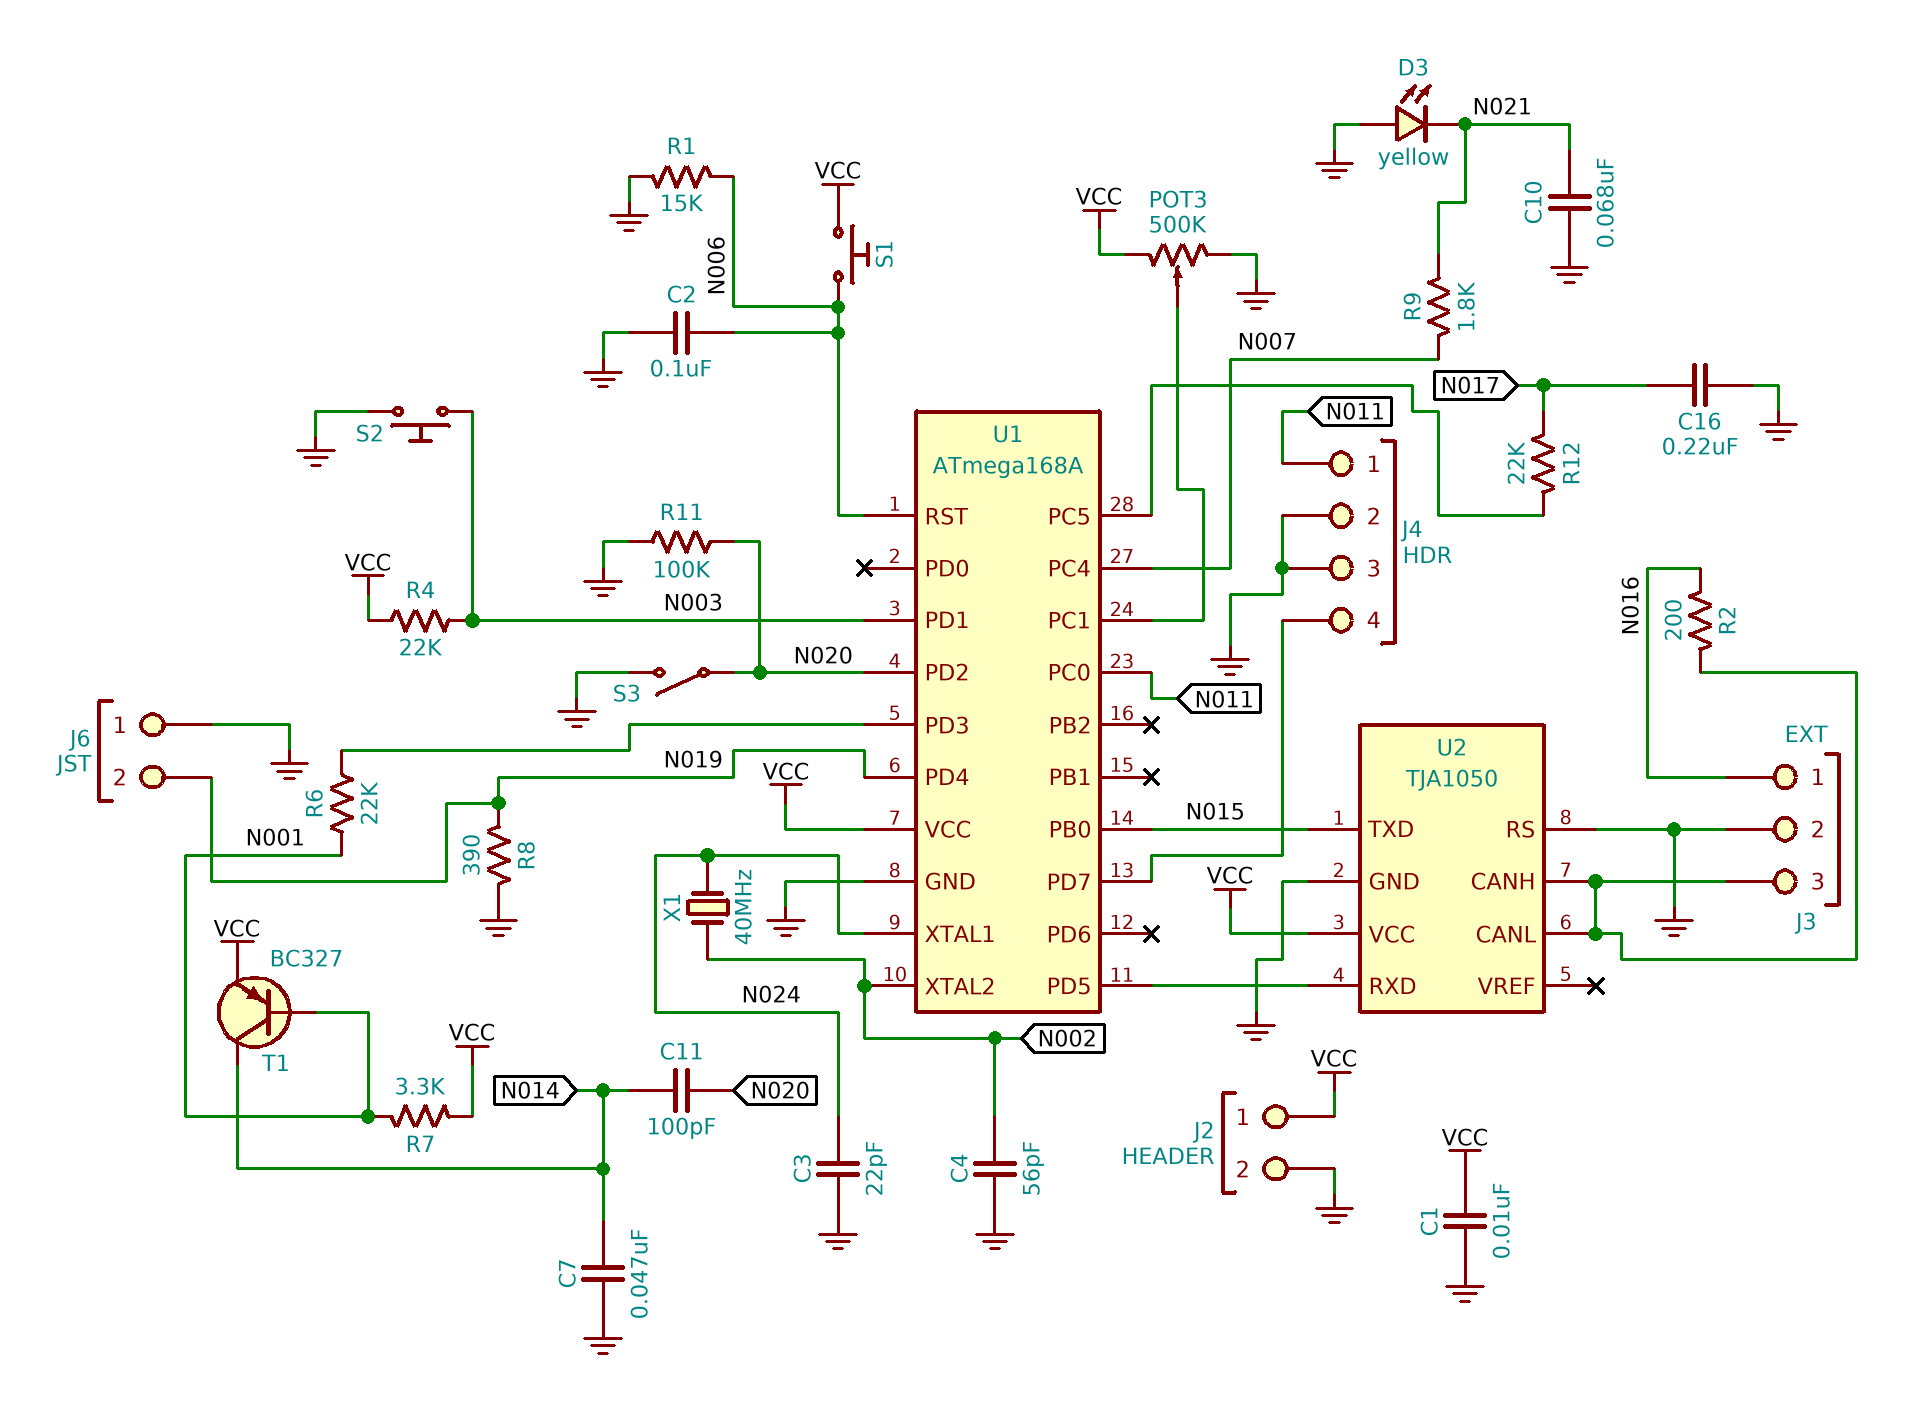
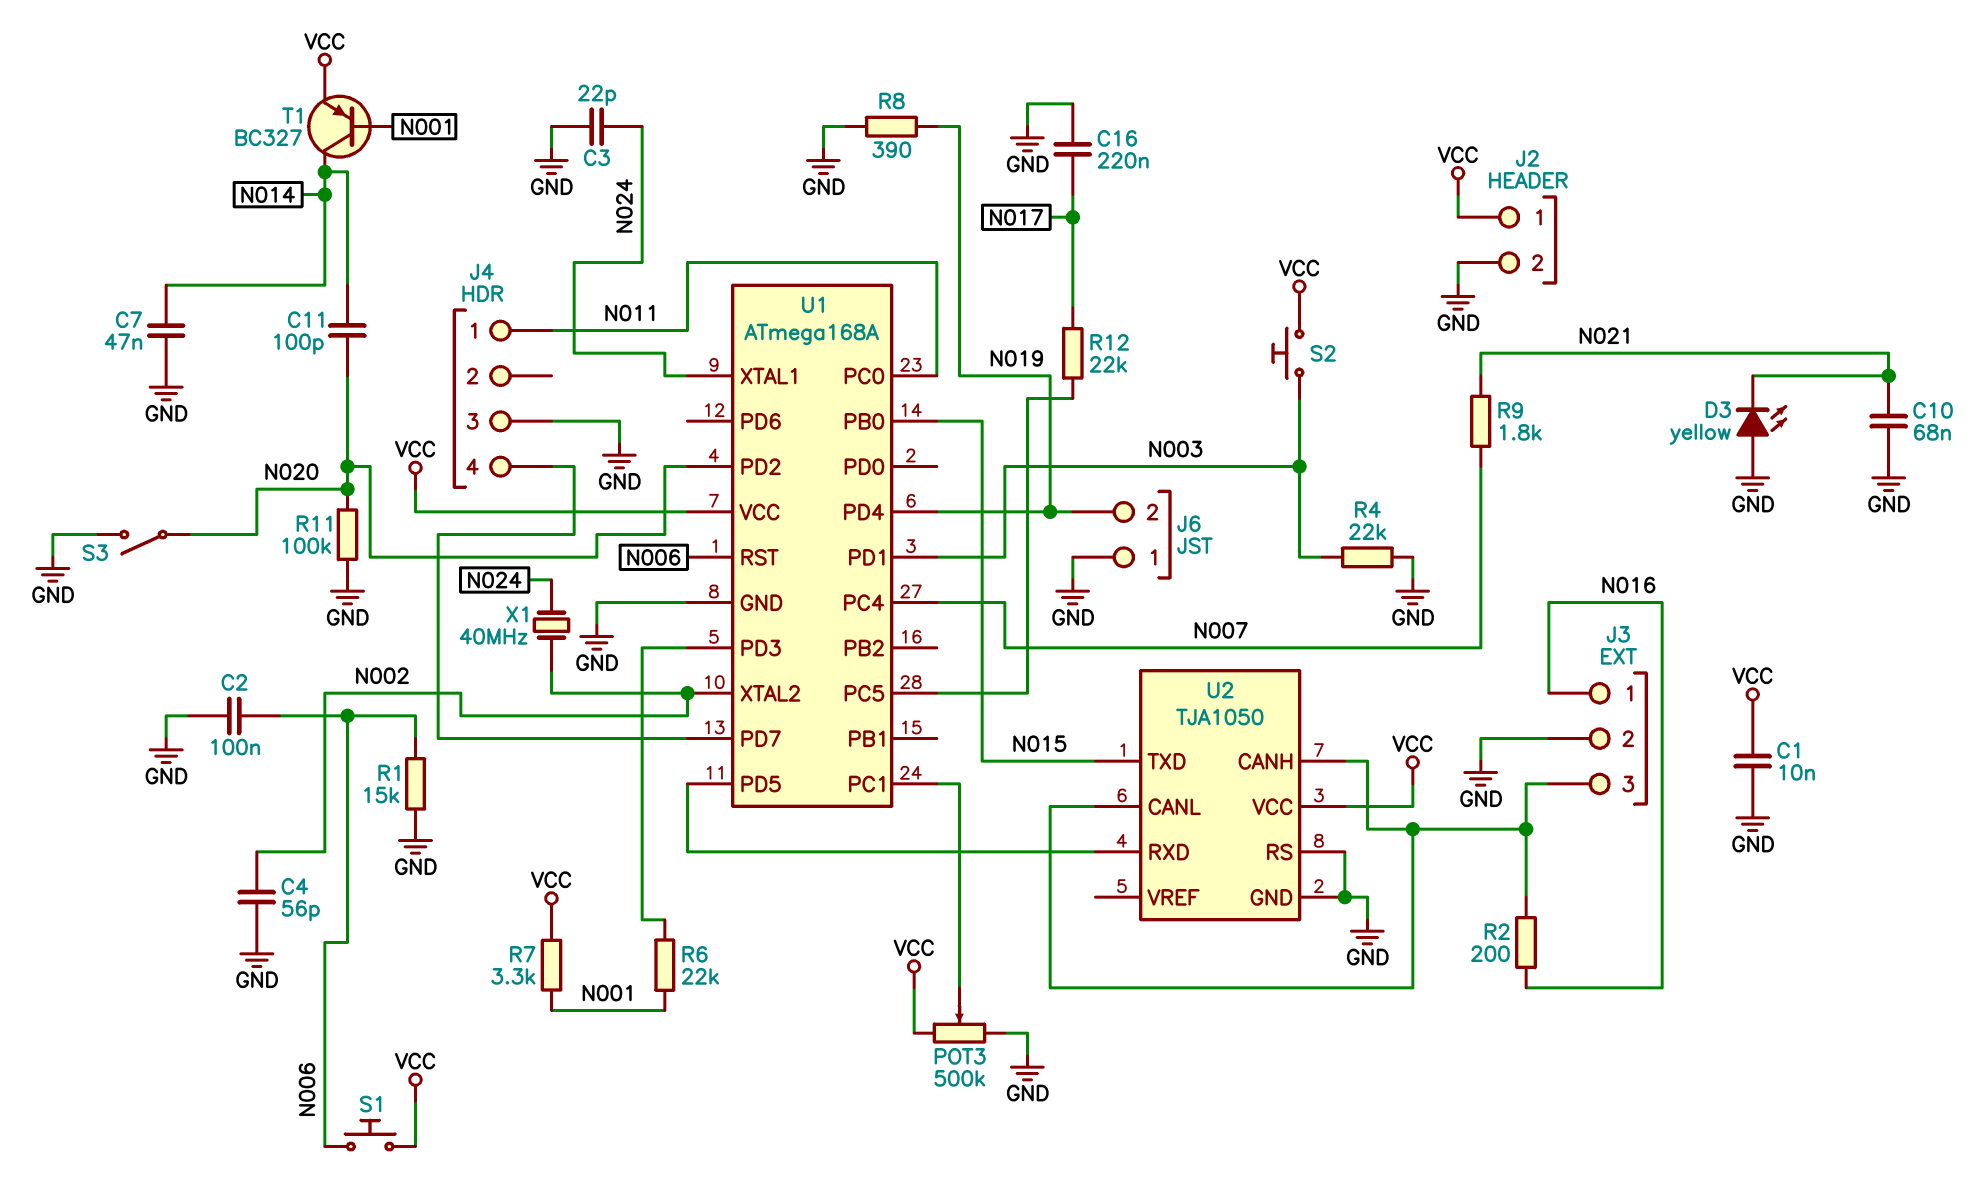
J4 pin 2: GND -> none
R4: 22k (N003, VCC) -> 22k (GND, N003)
S2: button (GND, N003) -> button (N003, VCC)

